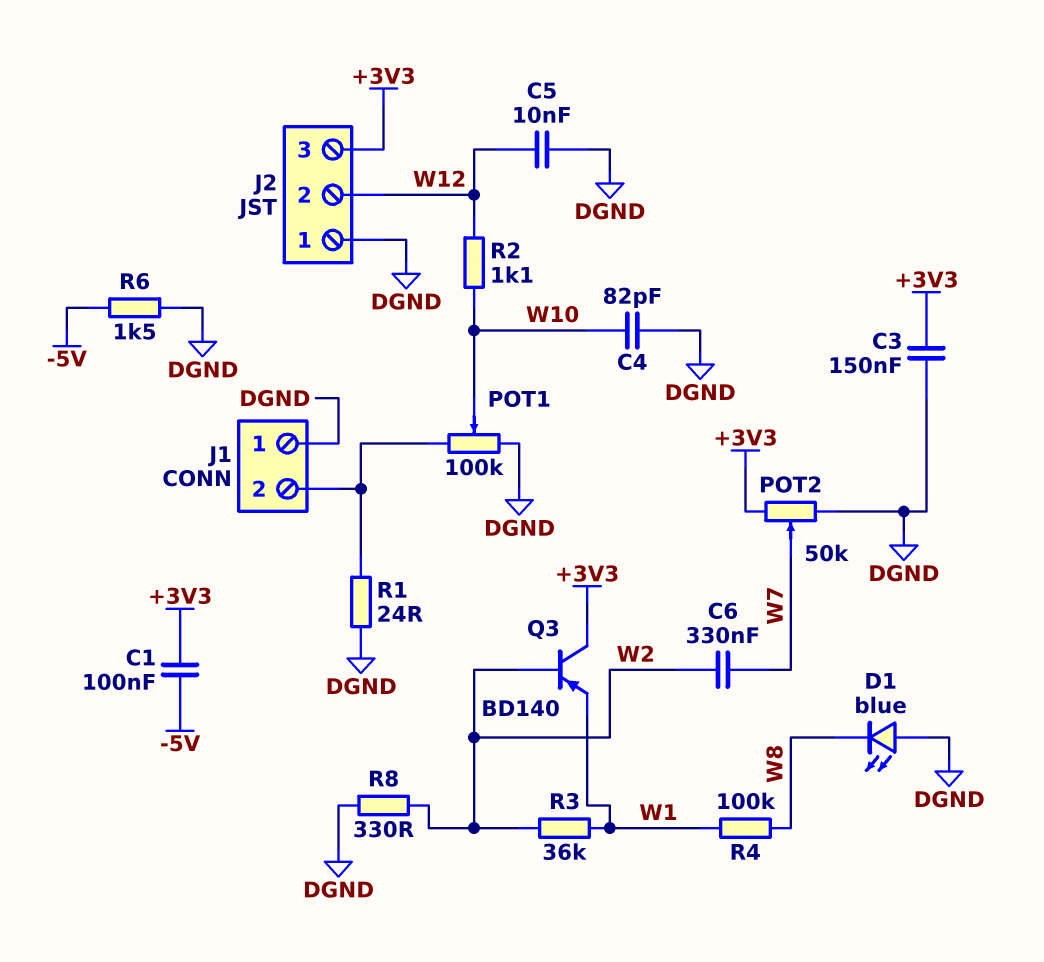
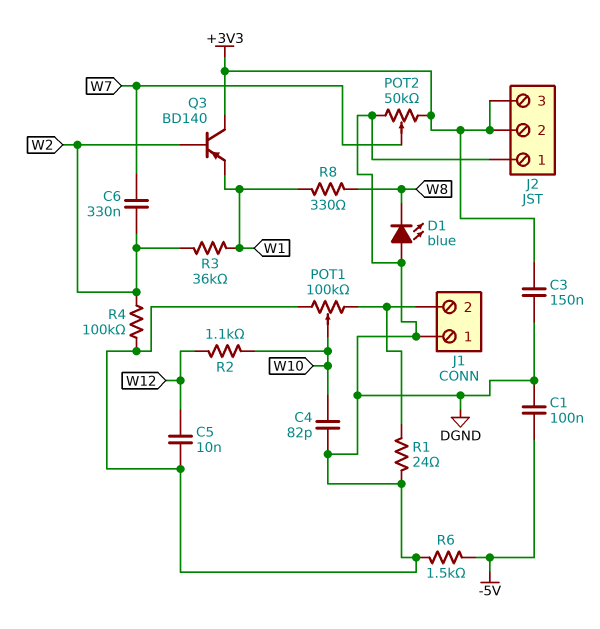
C1: 100nF (+3V3, -5V) -> 100nF (-5V, DGND)
J2 pin 2: W12 -> +3V3
R4: 100k (W1, W8) -> 100k (DGND, W2)
R8: 330 (DGND, W2) -> 330 (W1, W8)

